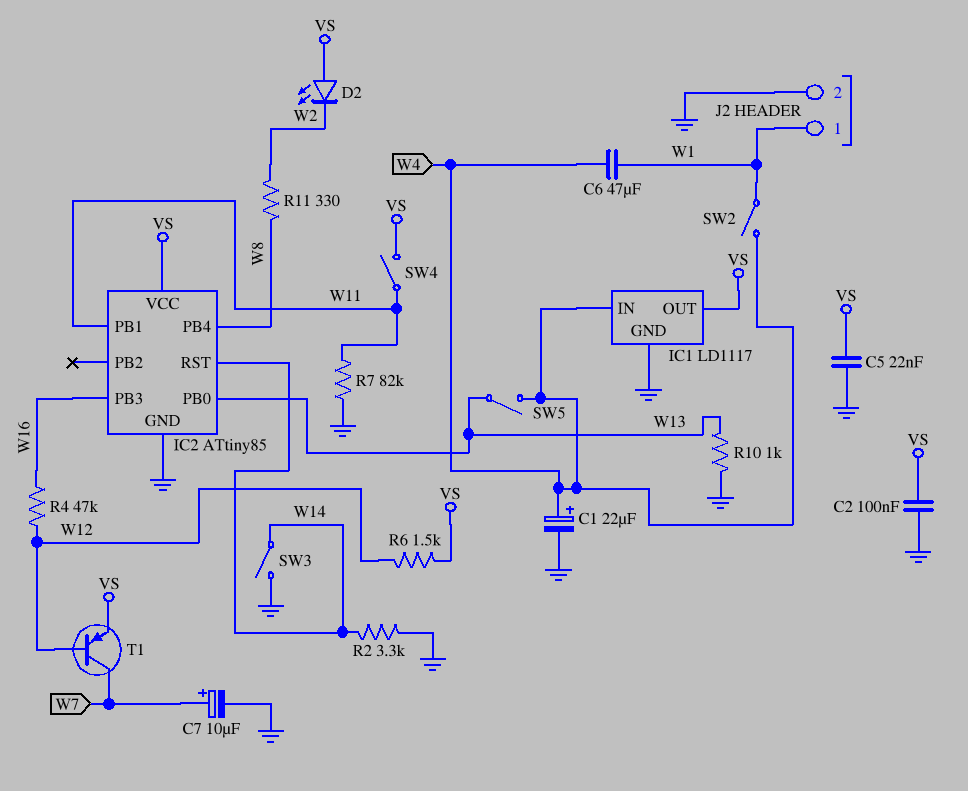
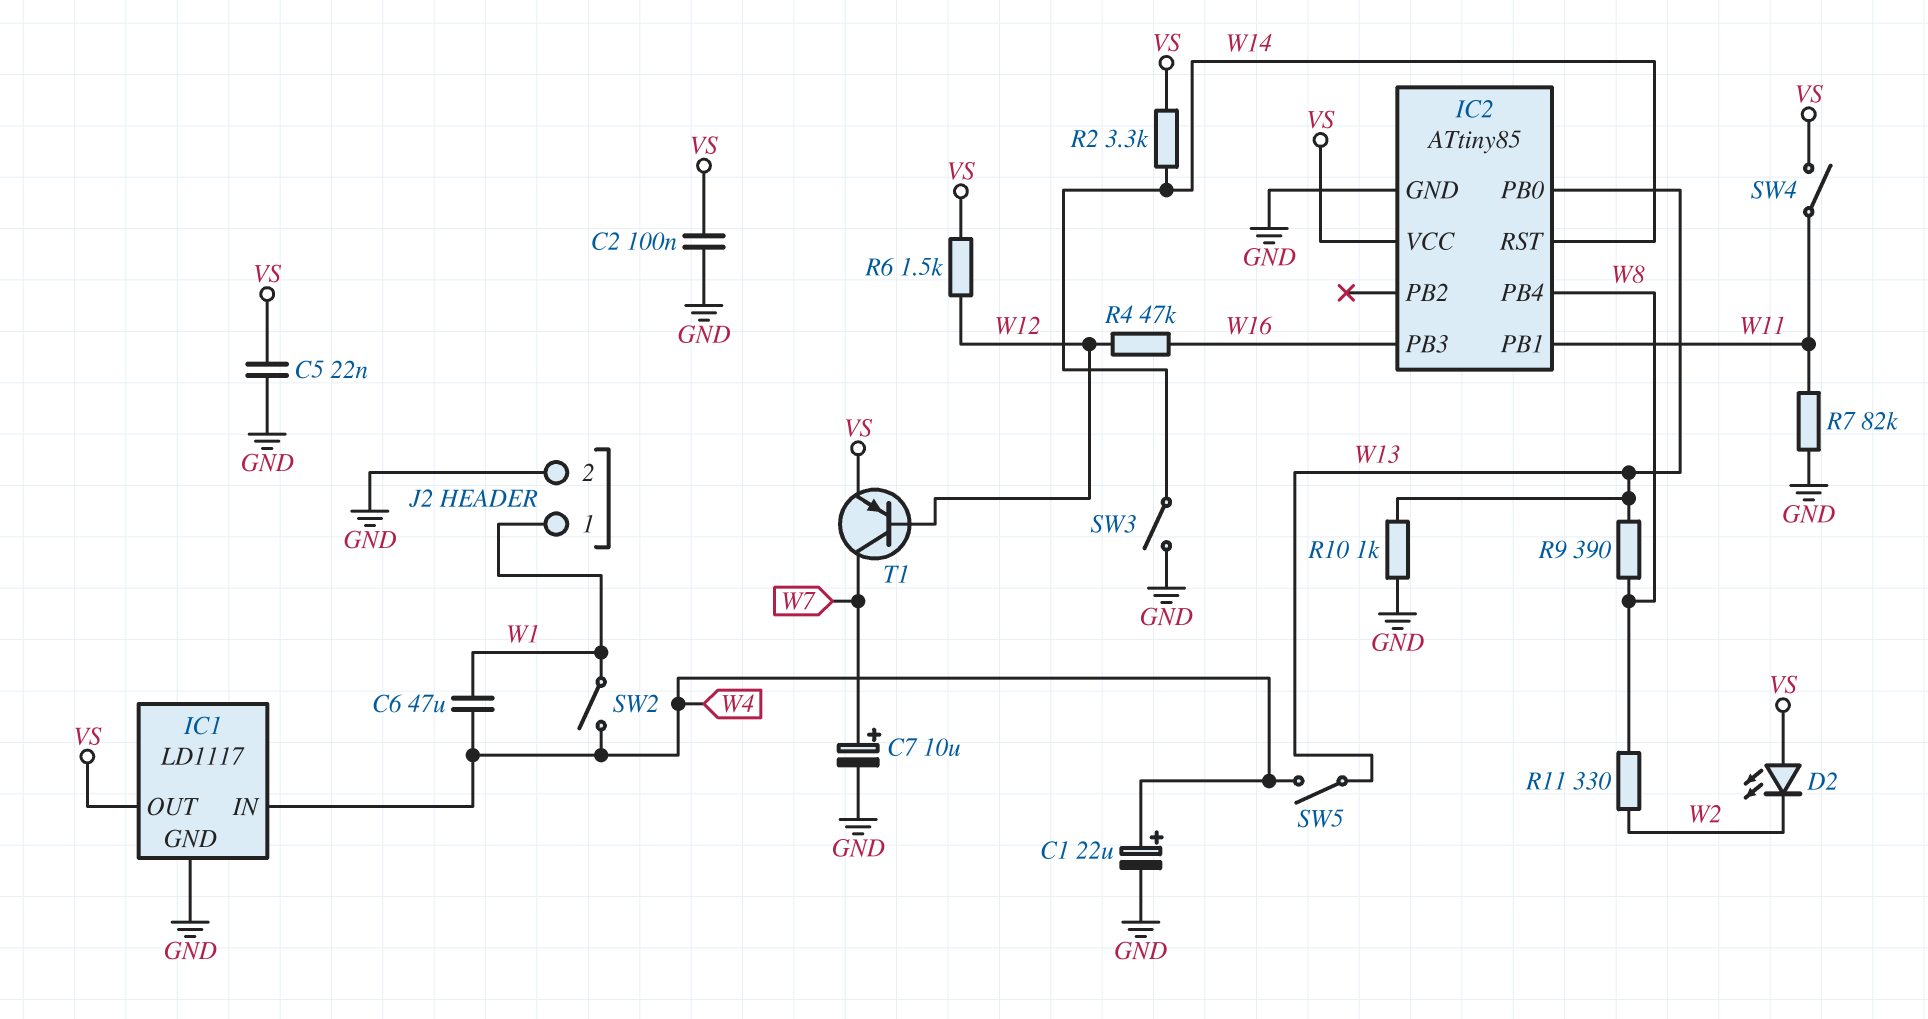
R2: 3.3k (GND, W14) -> 3.3k (VS, W14)
R9: none -> 390 (W8, W13)

